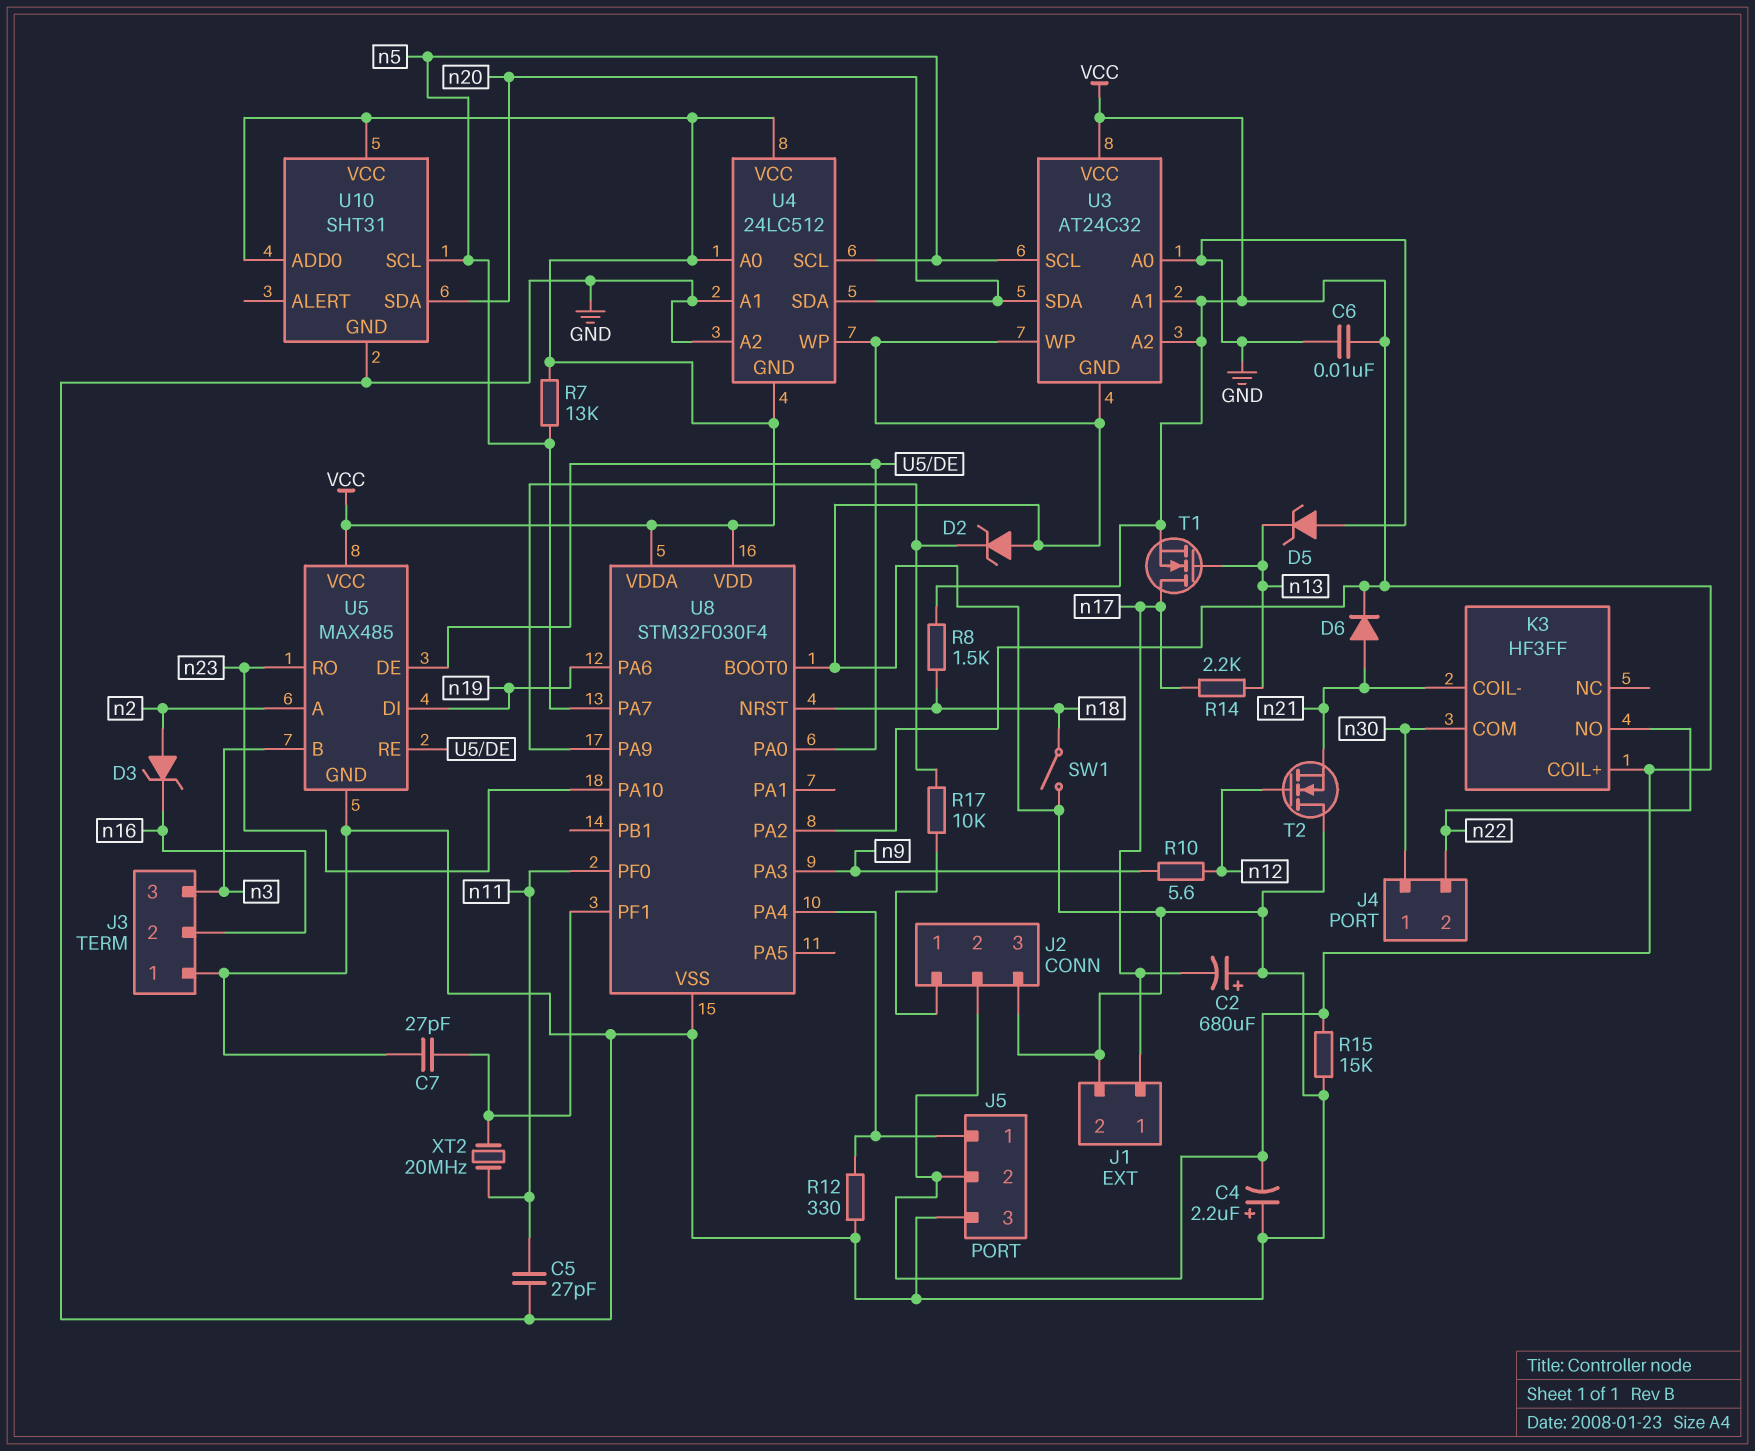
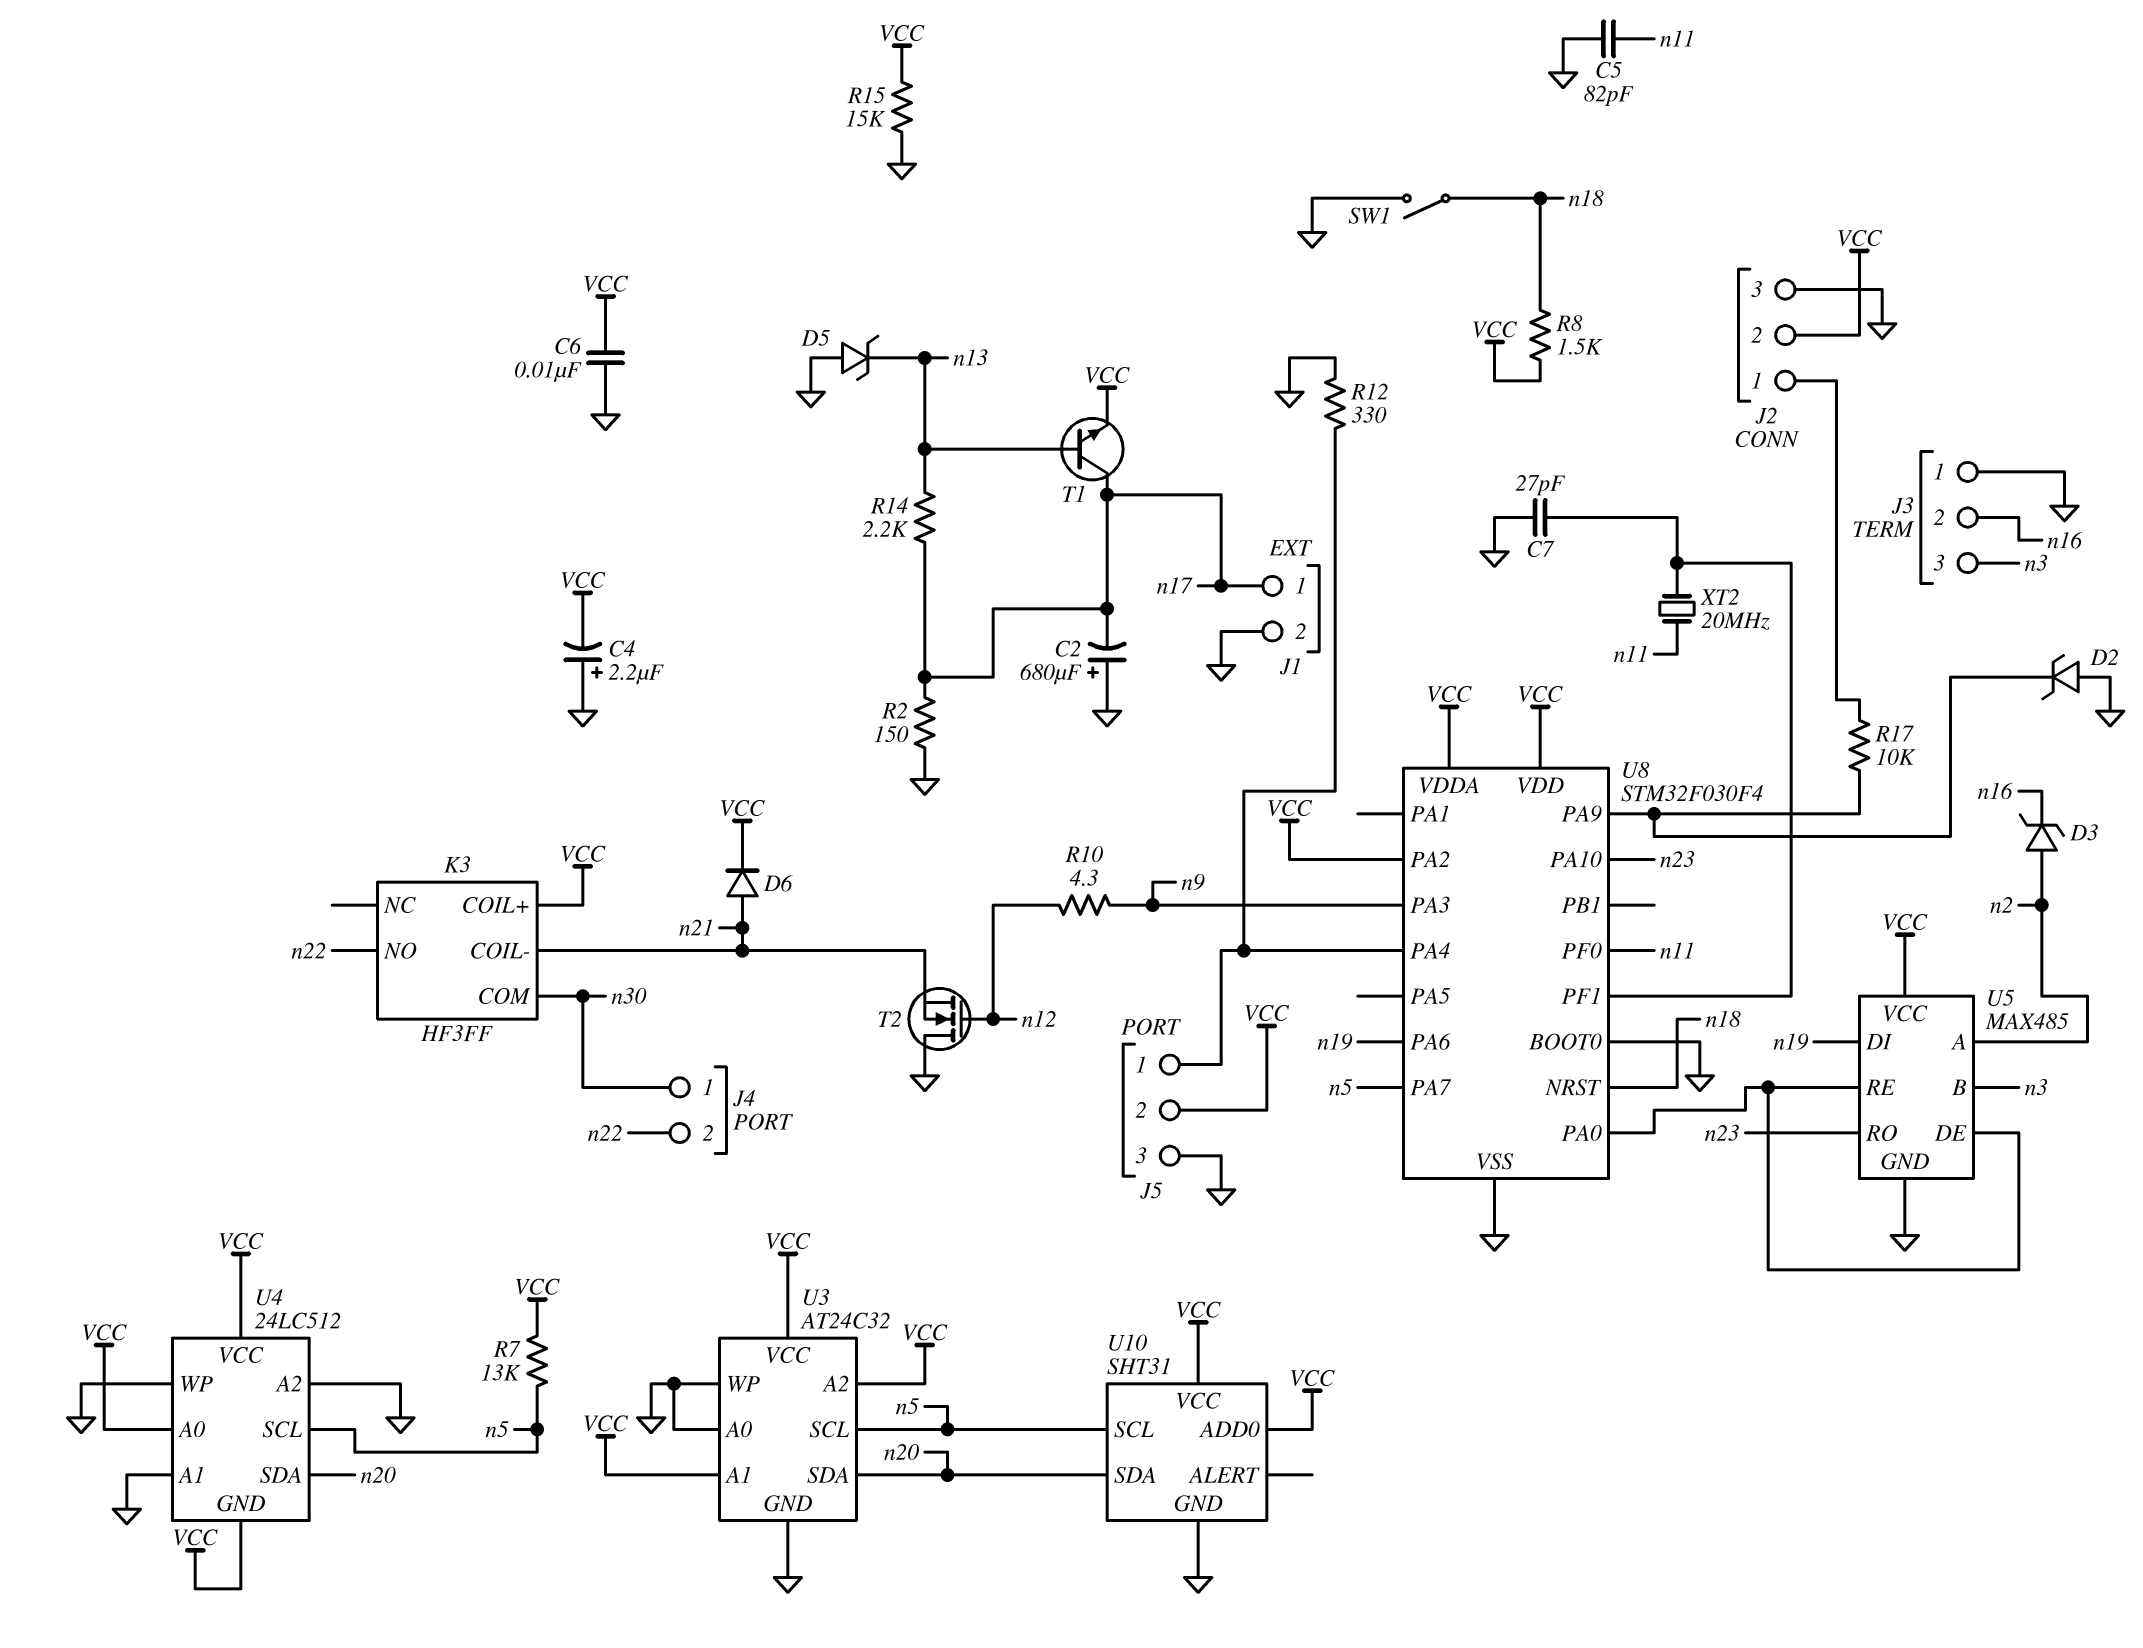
C5: 27pF (GND, n11) -> 82pF (GND, n11)
R2: none -> 150 (GND, n17)
R10: 5.6 (n9, n12) -> 4.3 (n9, n12)
T1: NMOS (G n13, D n17, S VCC) -> NPN (B n13, C n17, E VCC)

